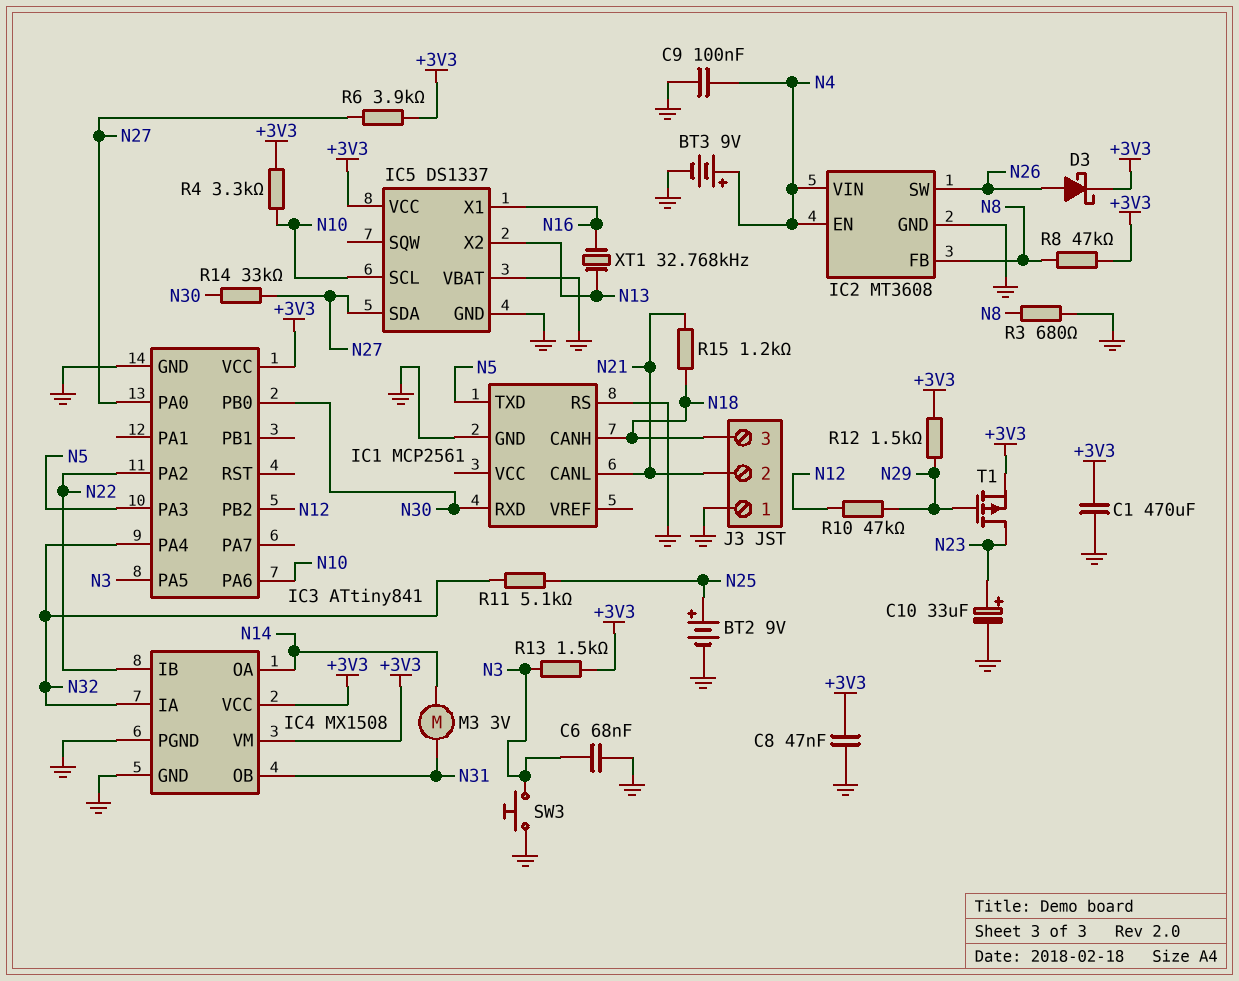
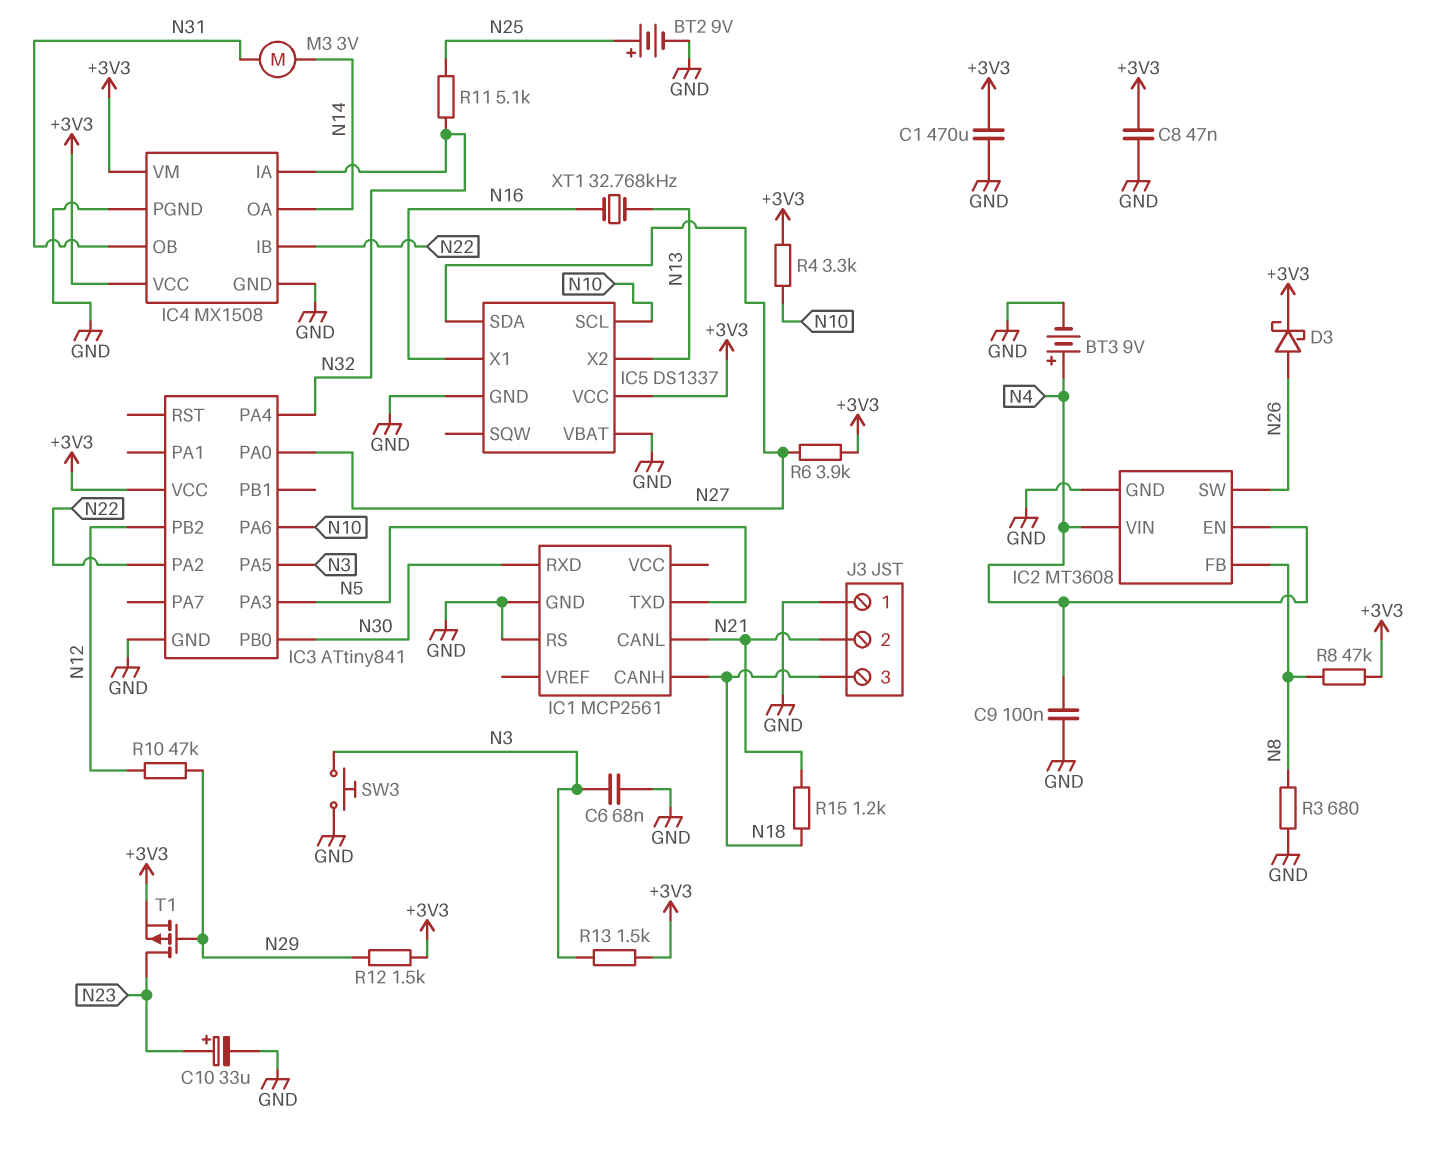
R14: 33k (N27, N30) -> none

